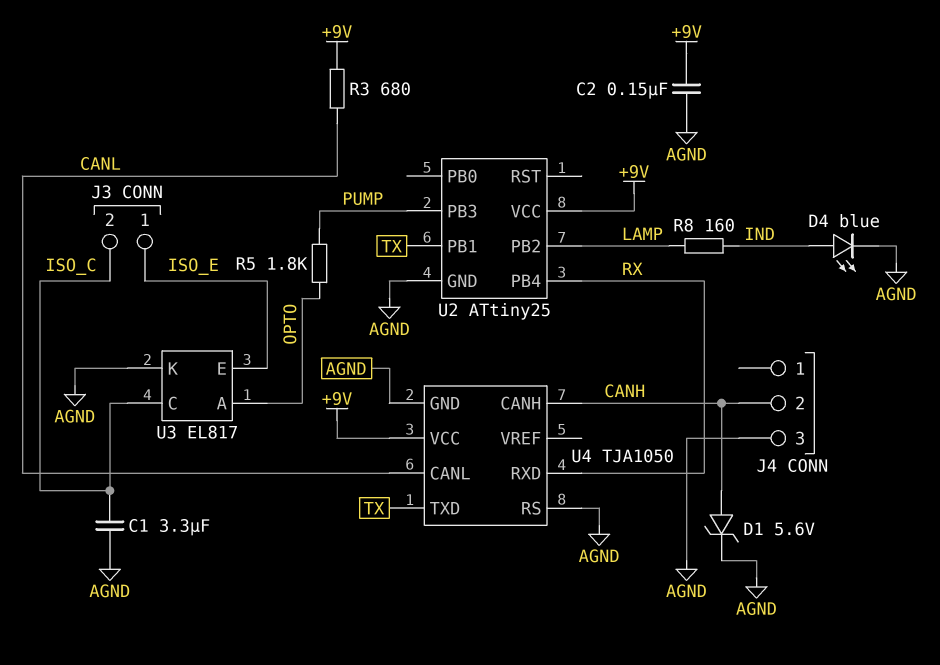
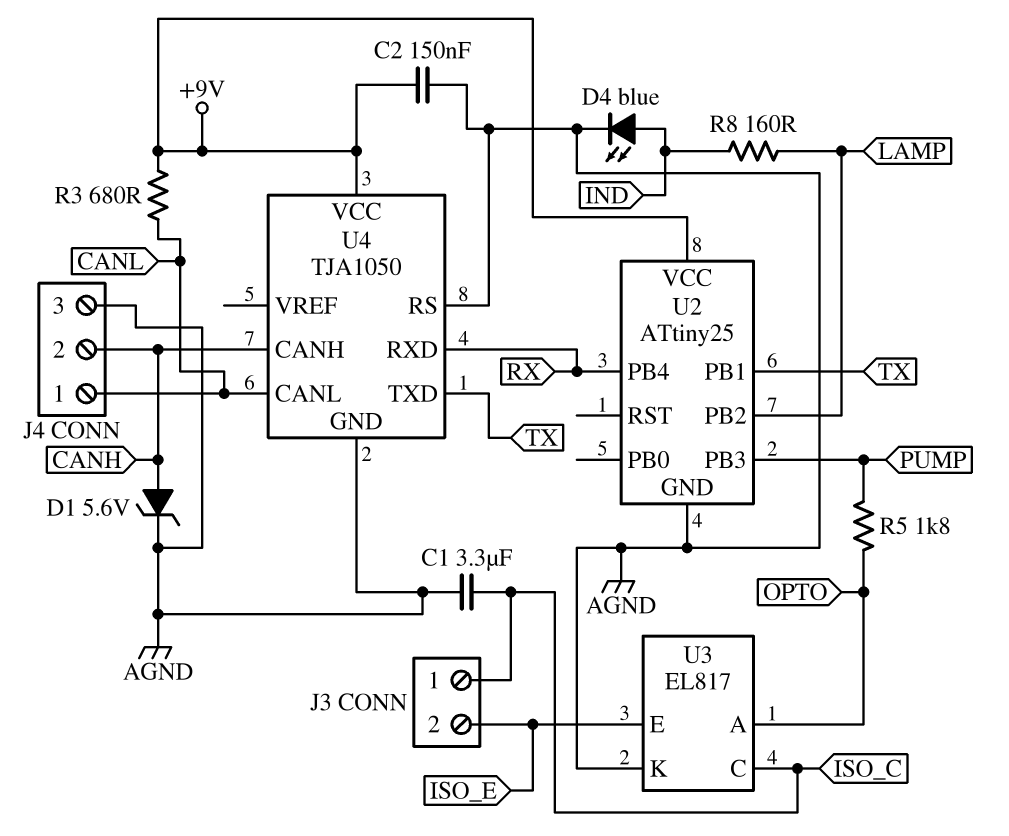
J3 pin 1: ISO_E -> ISO_C
J3 pin 2: ISO_C -> ISO_E
J4 pin 1: none -> CANL

